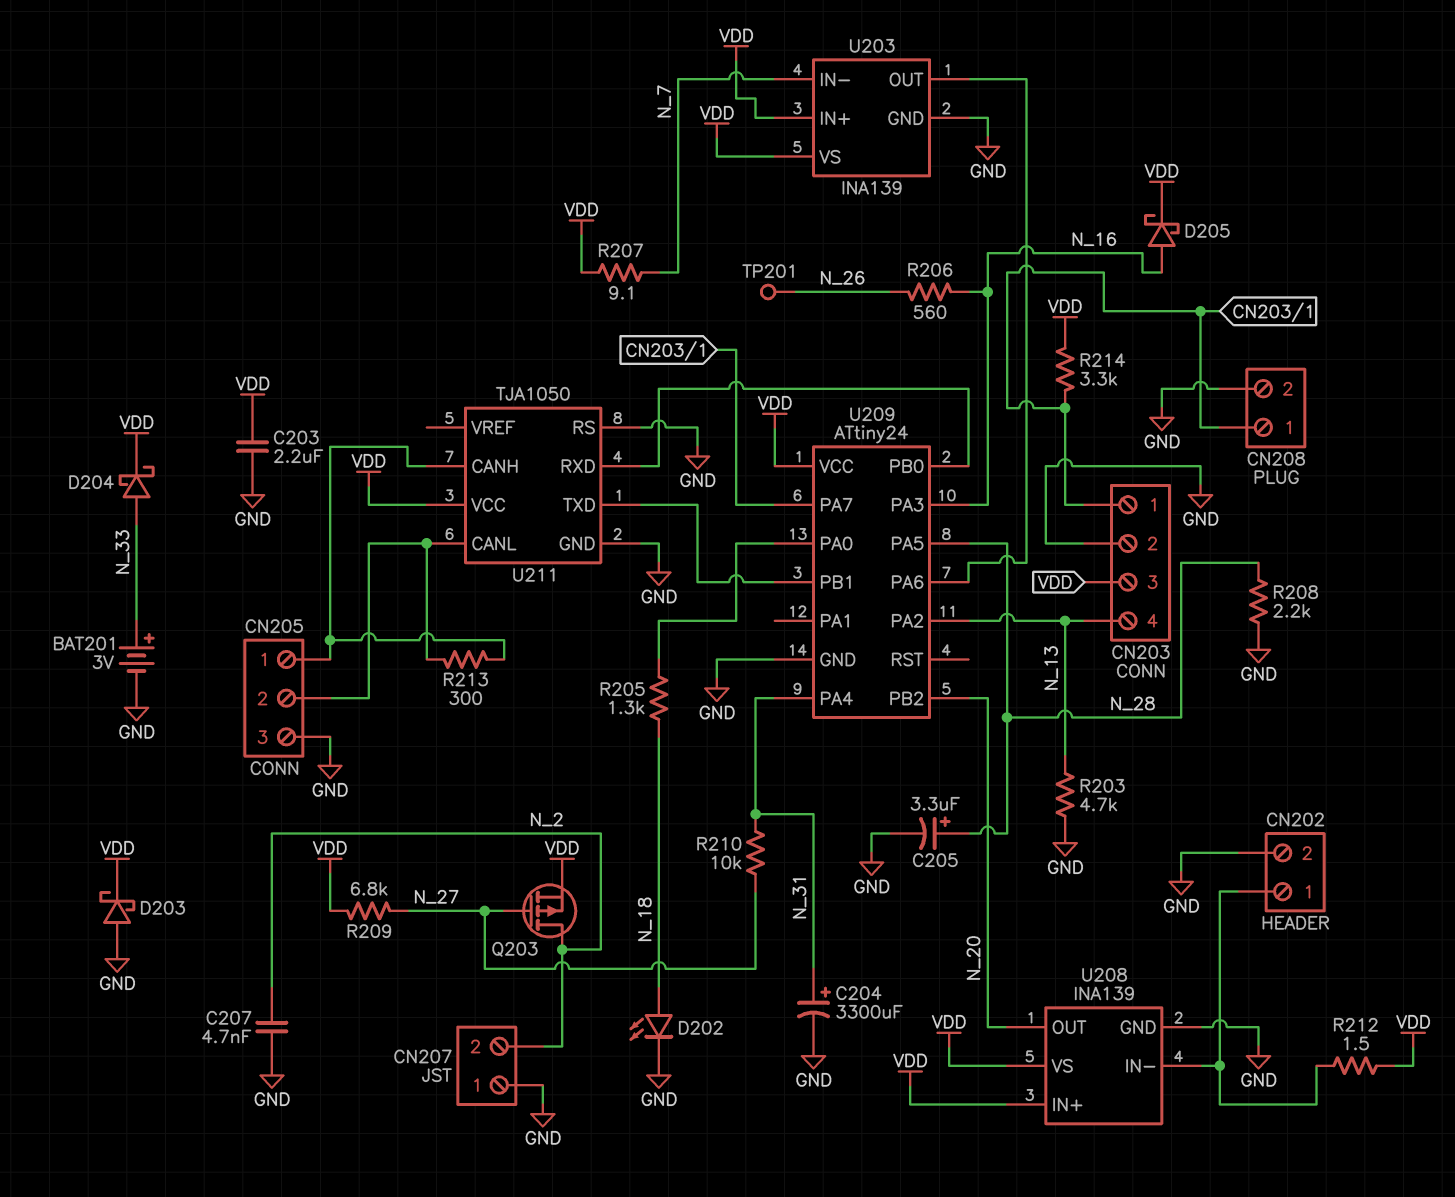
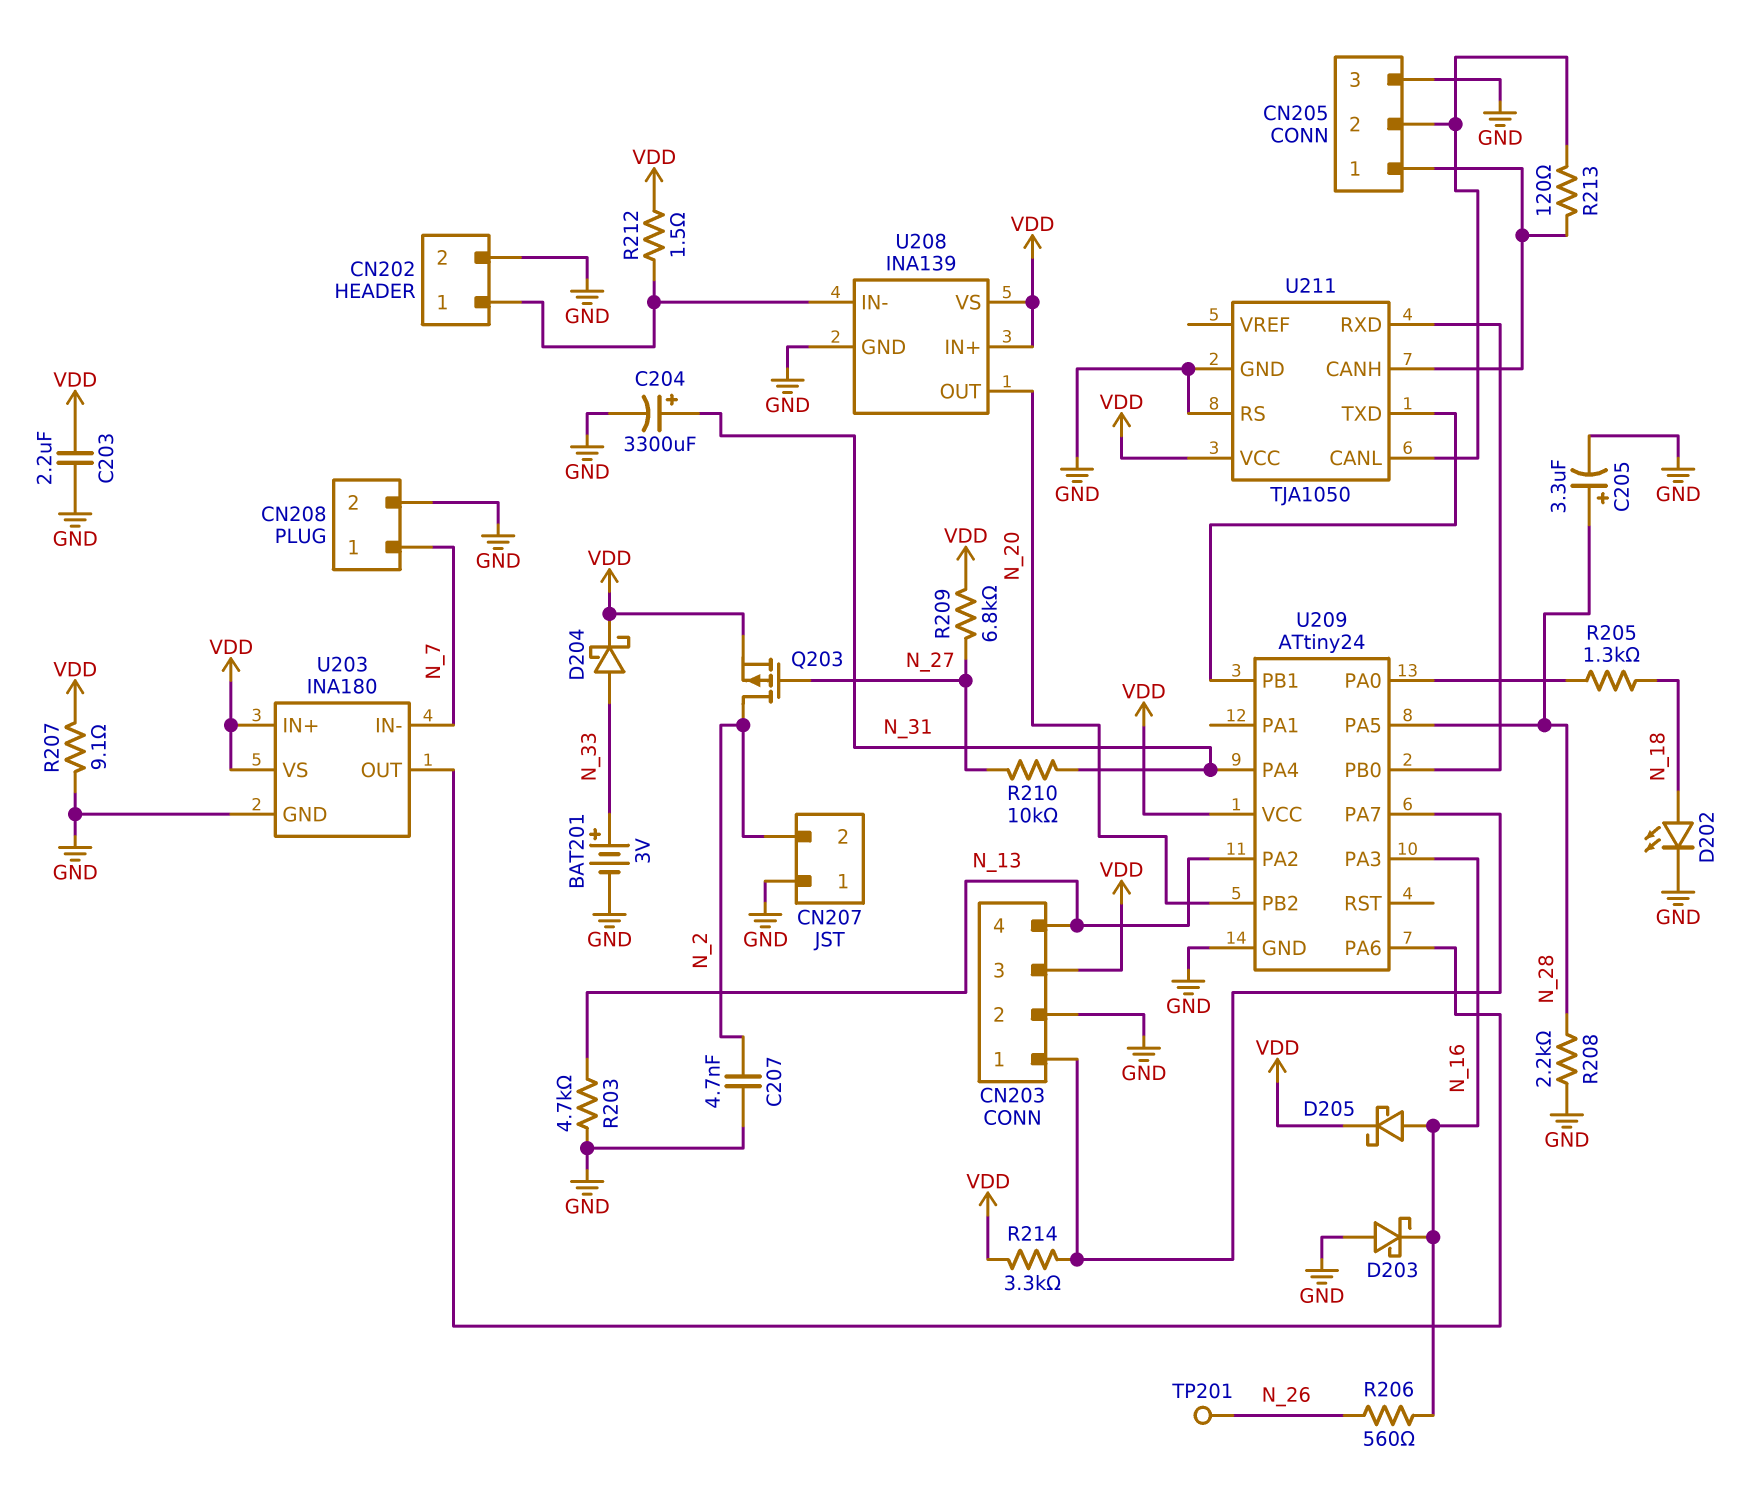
CN208 pin 1: CN203/1 -> N_7
D203: schottky (A GND, K VDD) -> schottky (A GND, K N_16)
R207: 9.1 (N_7, VDD) -> 9.1 (GND, VDD)
R213: 300 (CN205/1, CN205/2) -> 120 (CN205/1, CN205/2)
U203: INA139 -> INA180

